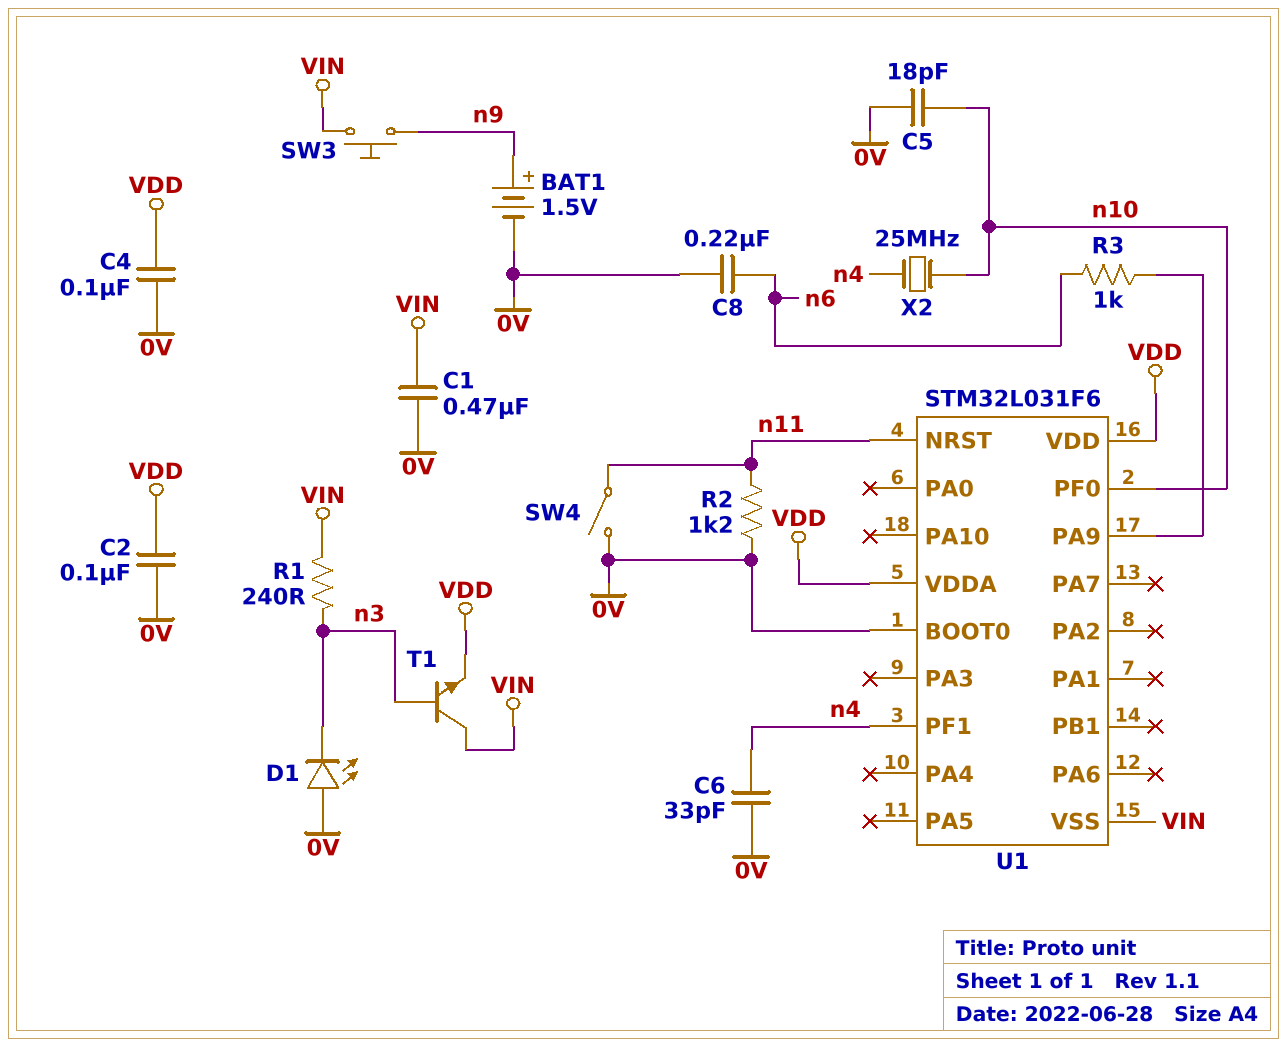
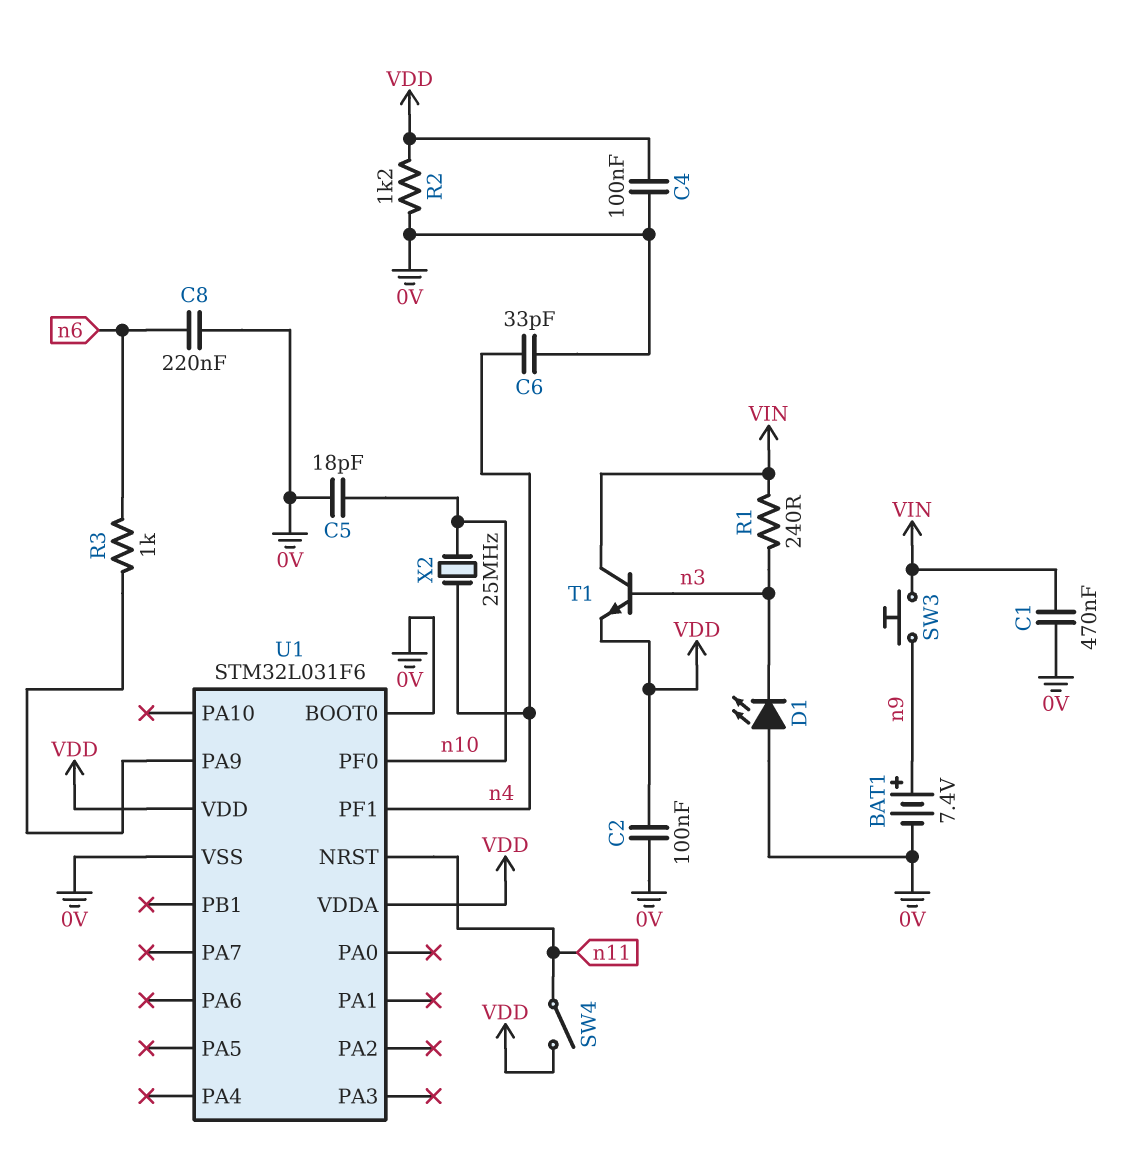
BAT1: 1.5V (plus n9, minus 0V) -> 7.4V (plus n9, minus 0V)
R2: 1.2k (0V, n11) -> 1.2k (0V, VDD)
SW4: switch (0V, n11) -> switch (VDD, n11)
U1 pin VSS: VIN -> 0V

